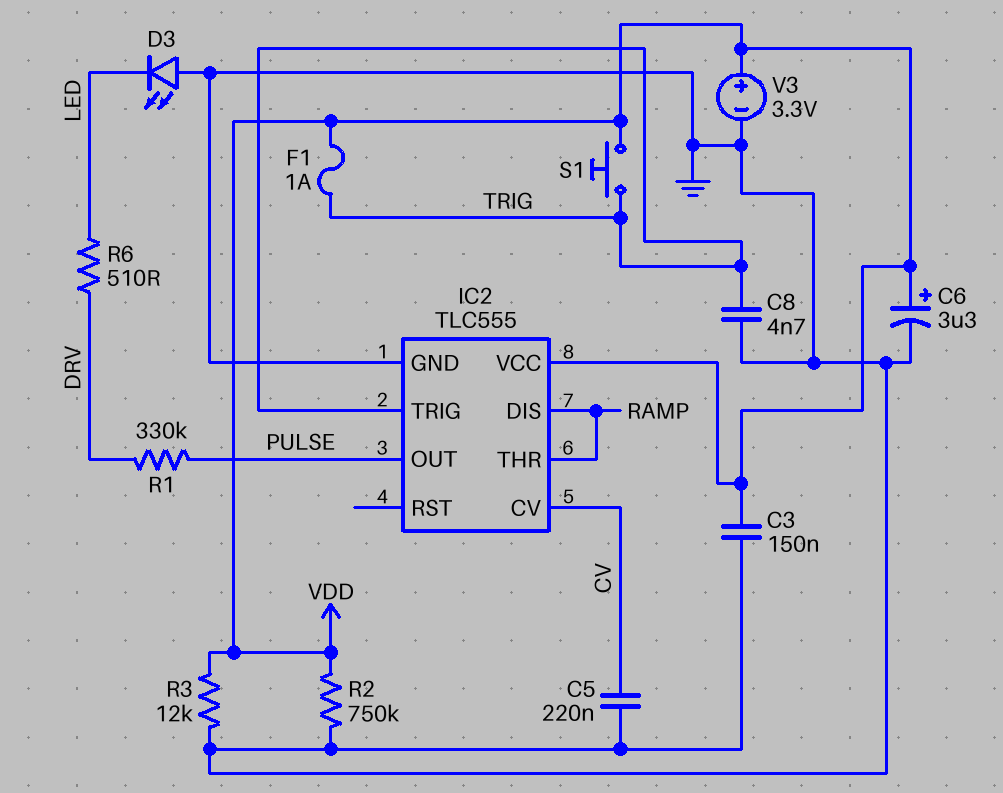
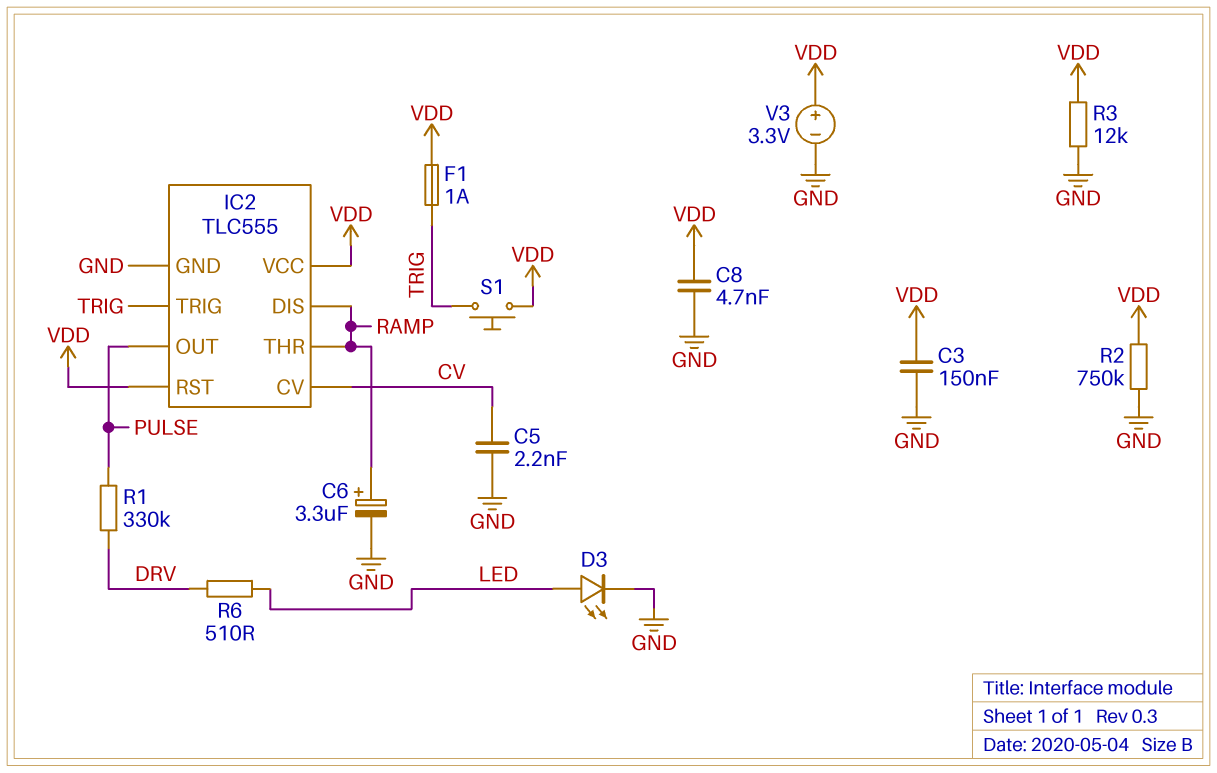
C5: 220nF (CV, GND) -> 2.2nF (CV, GND)
C6: 3.3uF (plus VDD, minus GND) -> 3.3uF (plus RAMP, minus GND)
C8: 4.7nF (GND, TRIG) -> 4.7nF (GND, VDD)
D3: LED (A GND, K LED) -> LED (A LED, K GND)
IC2 pin RST: none -> VDD

